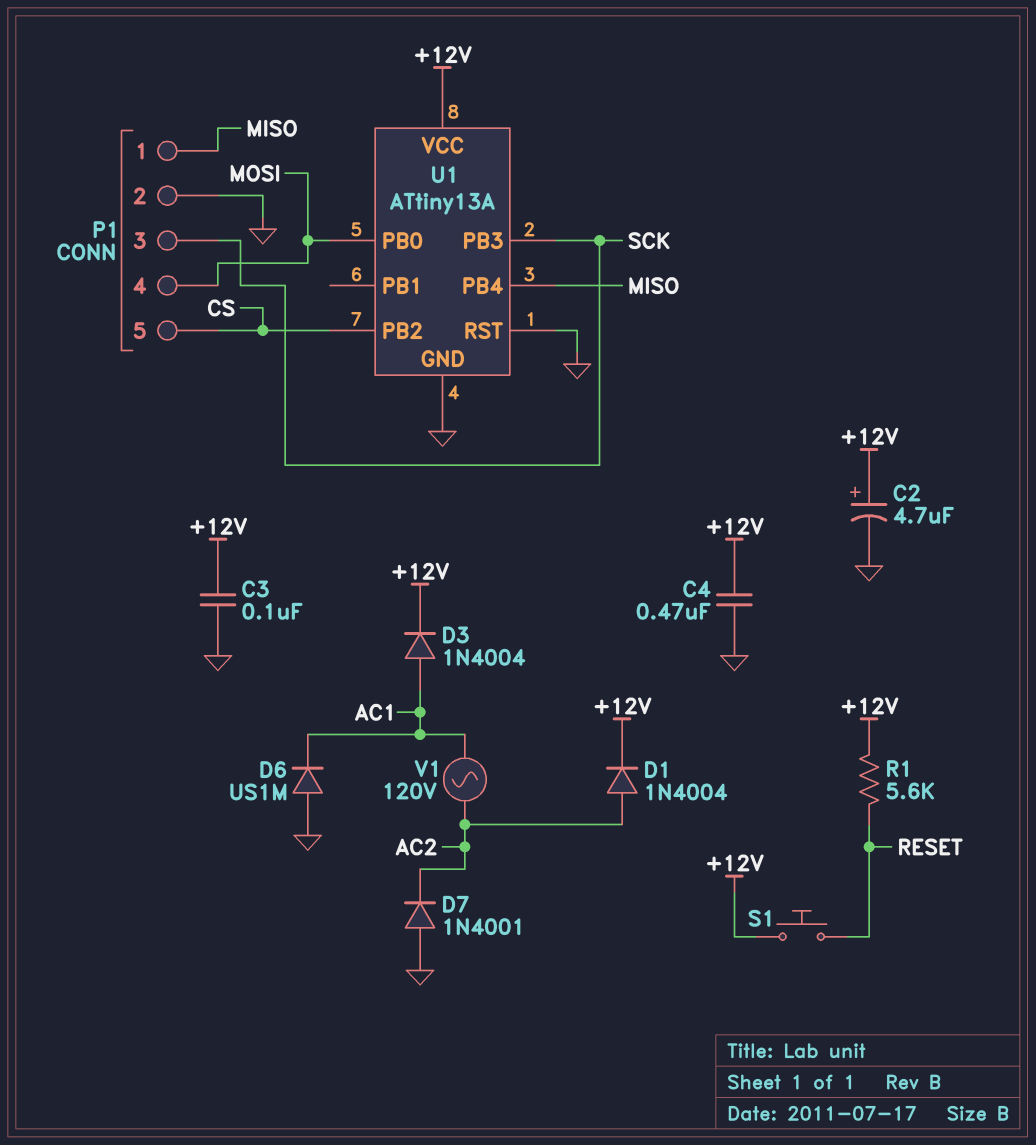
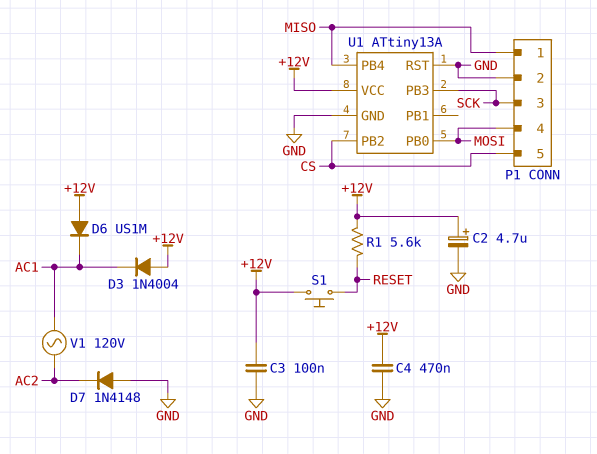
D1: diode 1N4004 (A AC2, K +12V) -> none
D3: diode 1N4004 (A AC1, K +12V) -> diode 1N4004 (A +12V, K AC1)
D6: diode US1M (A GND, K AC1) -> diode US1M (A +12V, K AC1)
D7: diode 1N4001 (A GND, K AC2) -> diode 1N4148 (A GND, K AC2)

